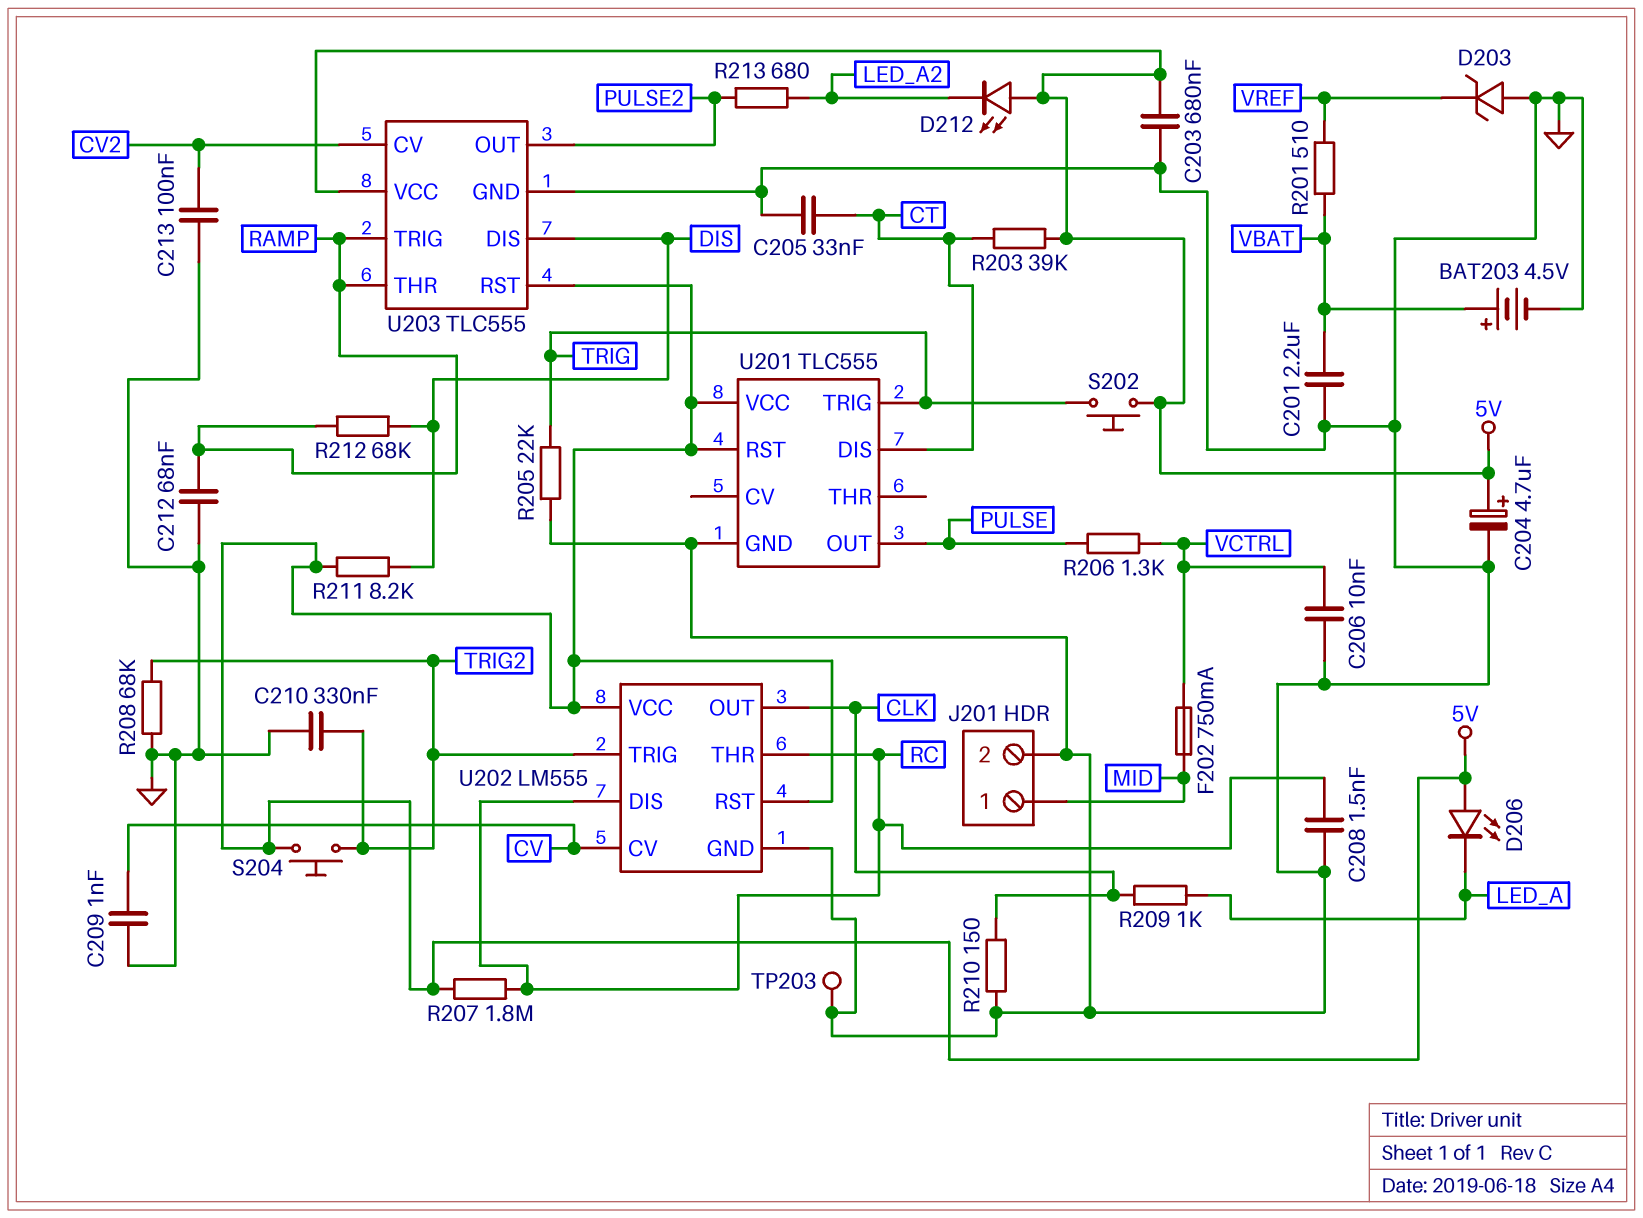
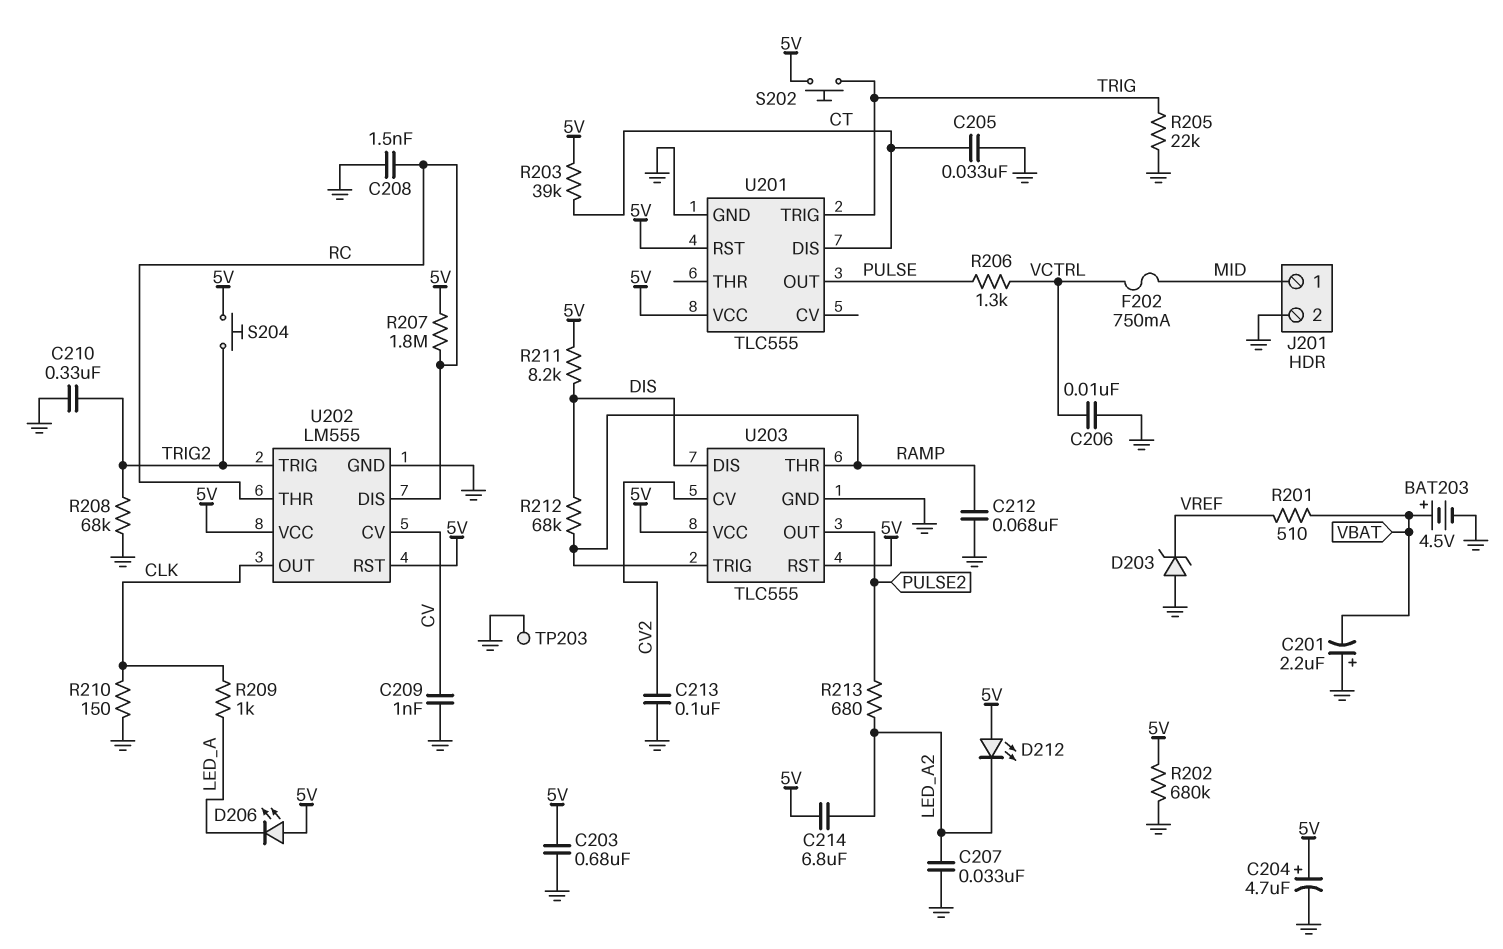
C201: 2.2uF (GND, VBAT) -> 2.2uF (plus GND, minus VBAT)
C207: none -> 33nF (GND, LED_A2)
C214: none -> 6.8uF (5V, LED_A2)
R202: none -> 680k (5V, GND)

